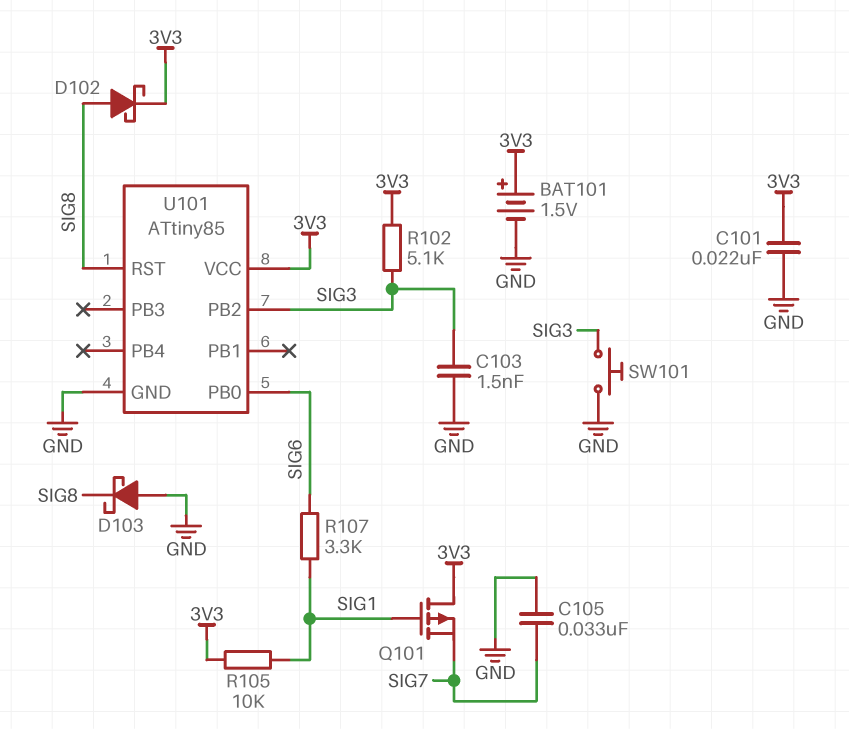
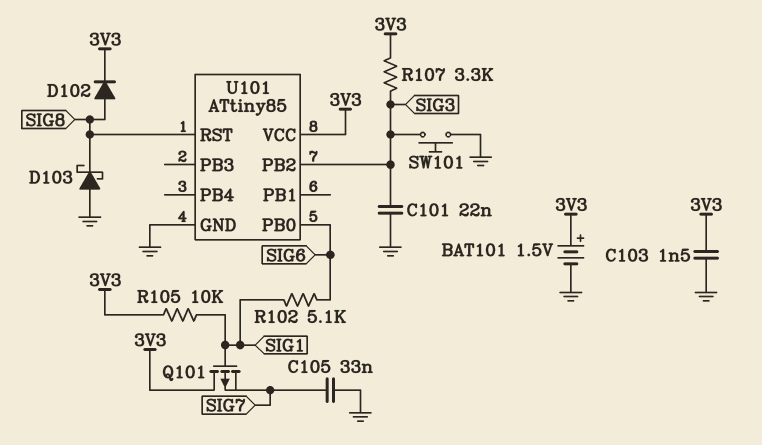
C101: 22nF (3V3, GND) -> 22nF (GND, SIG3)
C103: 1.5nF (GND, SIG3) -> 1.5nF (3V3, GND)
D102: schottky (A SIG8, K 3V3) -> diode (A SIG8, K 3V3)
R102: 5.1k (3V3, SIG3) -> 5.1k (SIG1, SIG6)
R107: 3.3k (SIG1, SIG6) -> 3.3k (3V3, SIG3)

